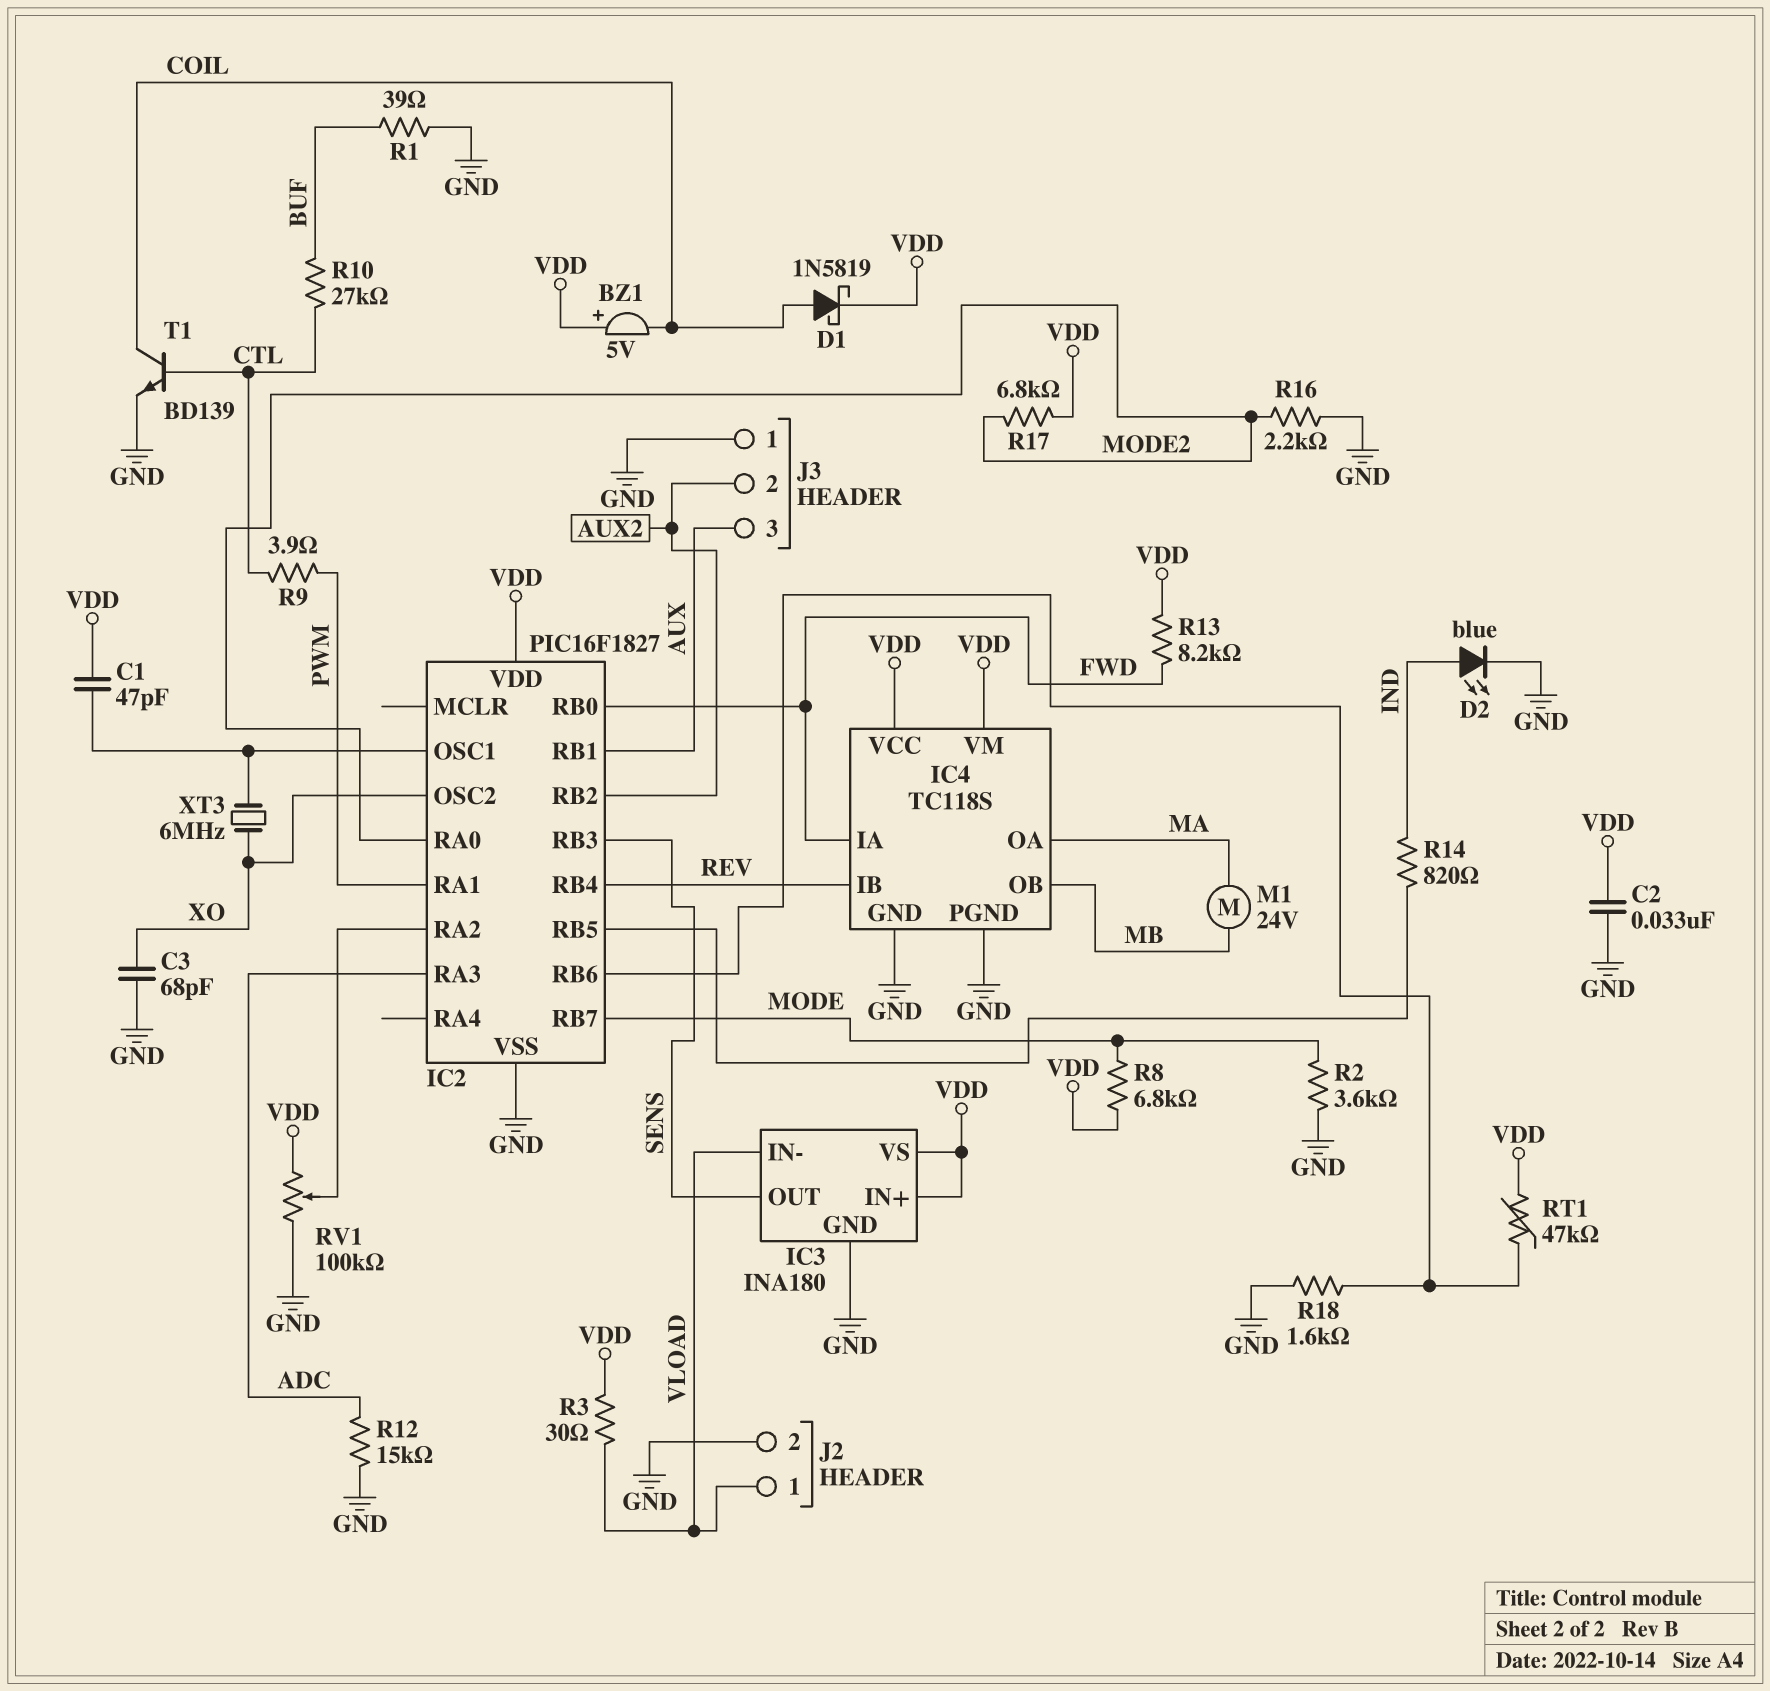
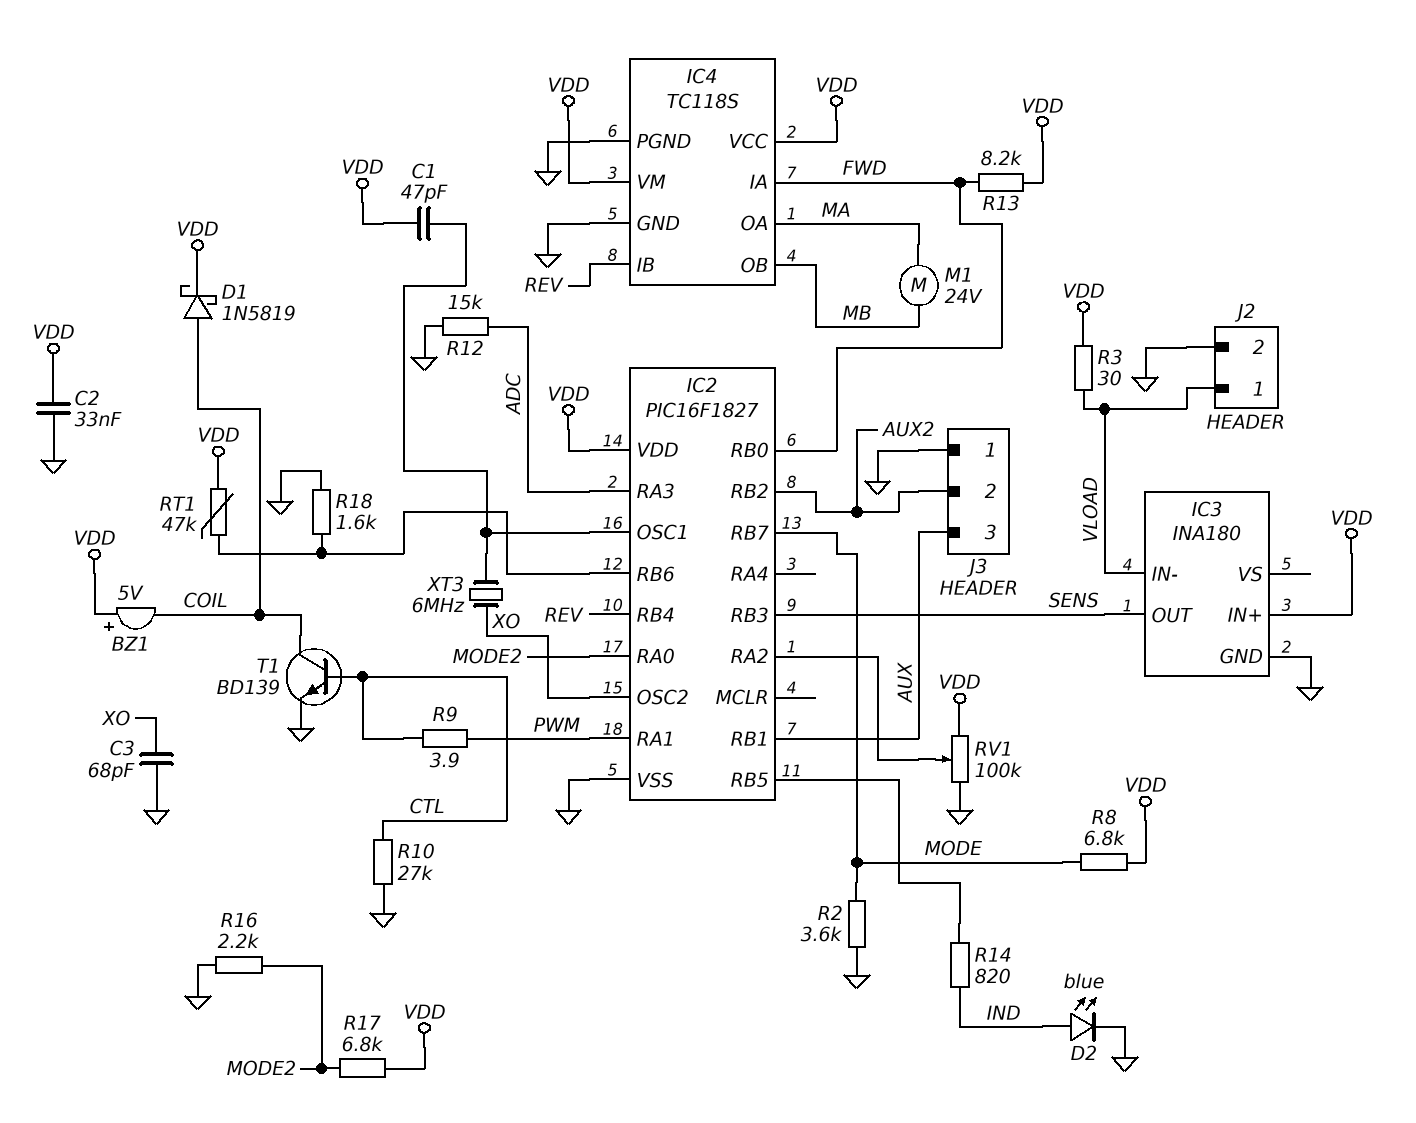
IC3 pin VS: VDD -> none
R1: 39 (BUF, GND) -> none
R10: 27k (BUF, CTL) -> 27k (CTL, GND)

